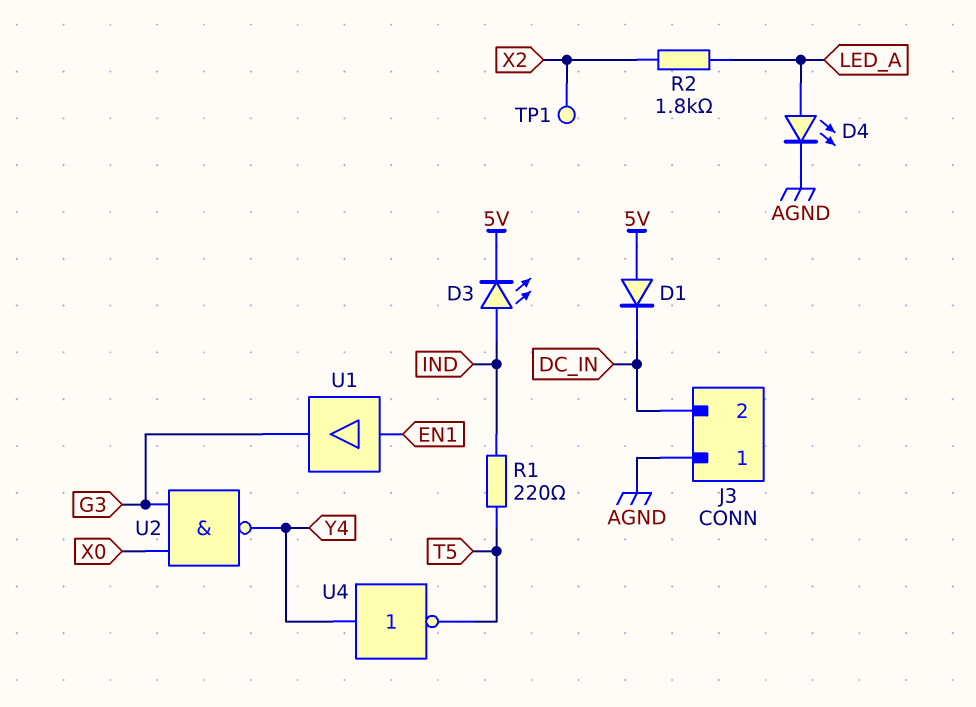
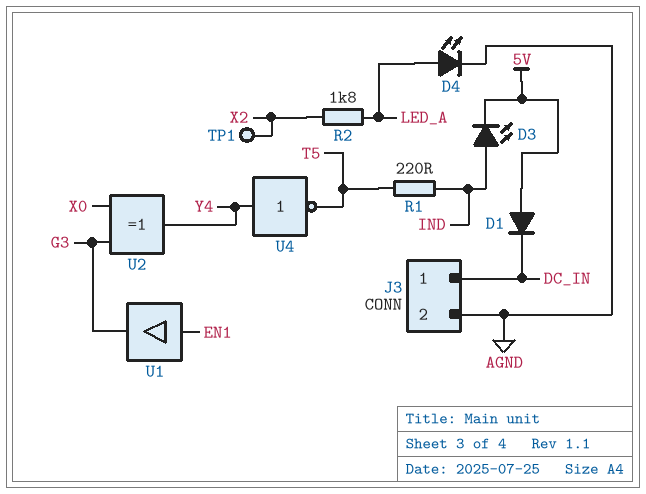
J3 pin 1: AGND -> DC_IN
J3 pin 2: DC_IN -> AGND
U2: NAND (in G3, in X0, out Y4) -> XOR (in G3, in X0, out Y4)

